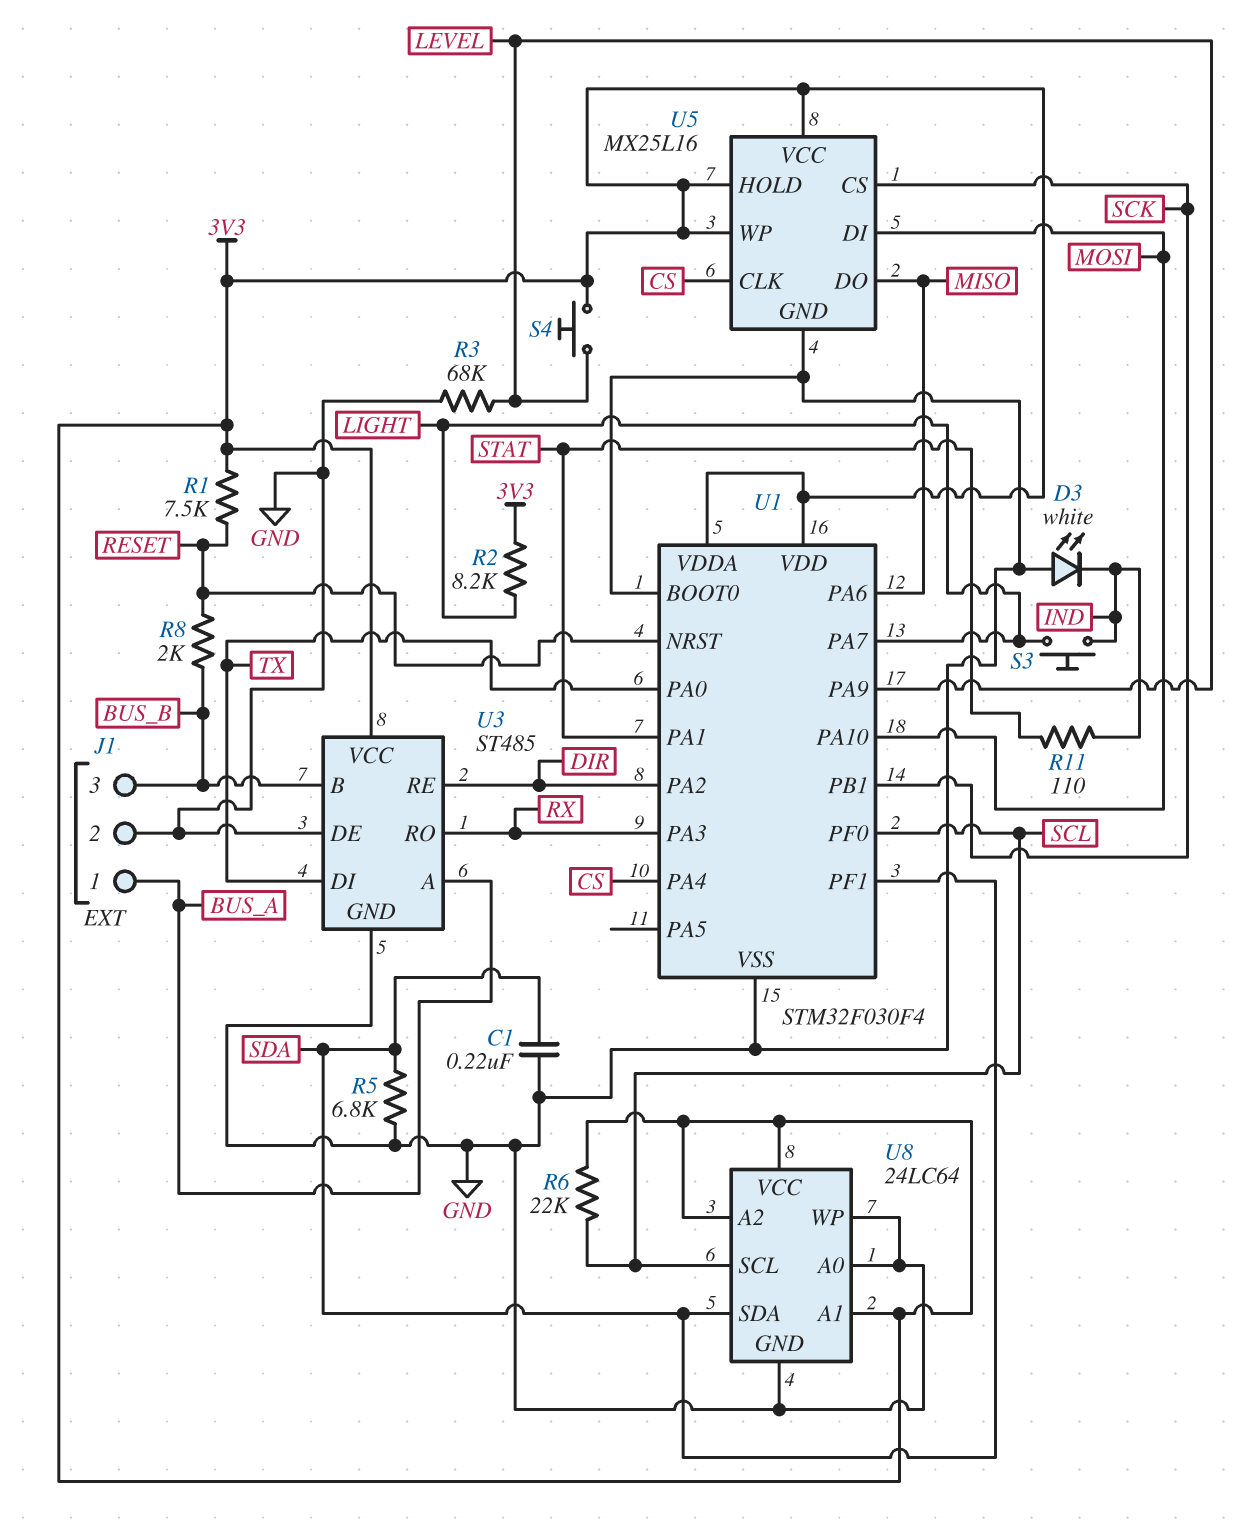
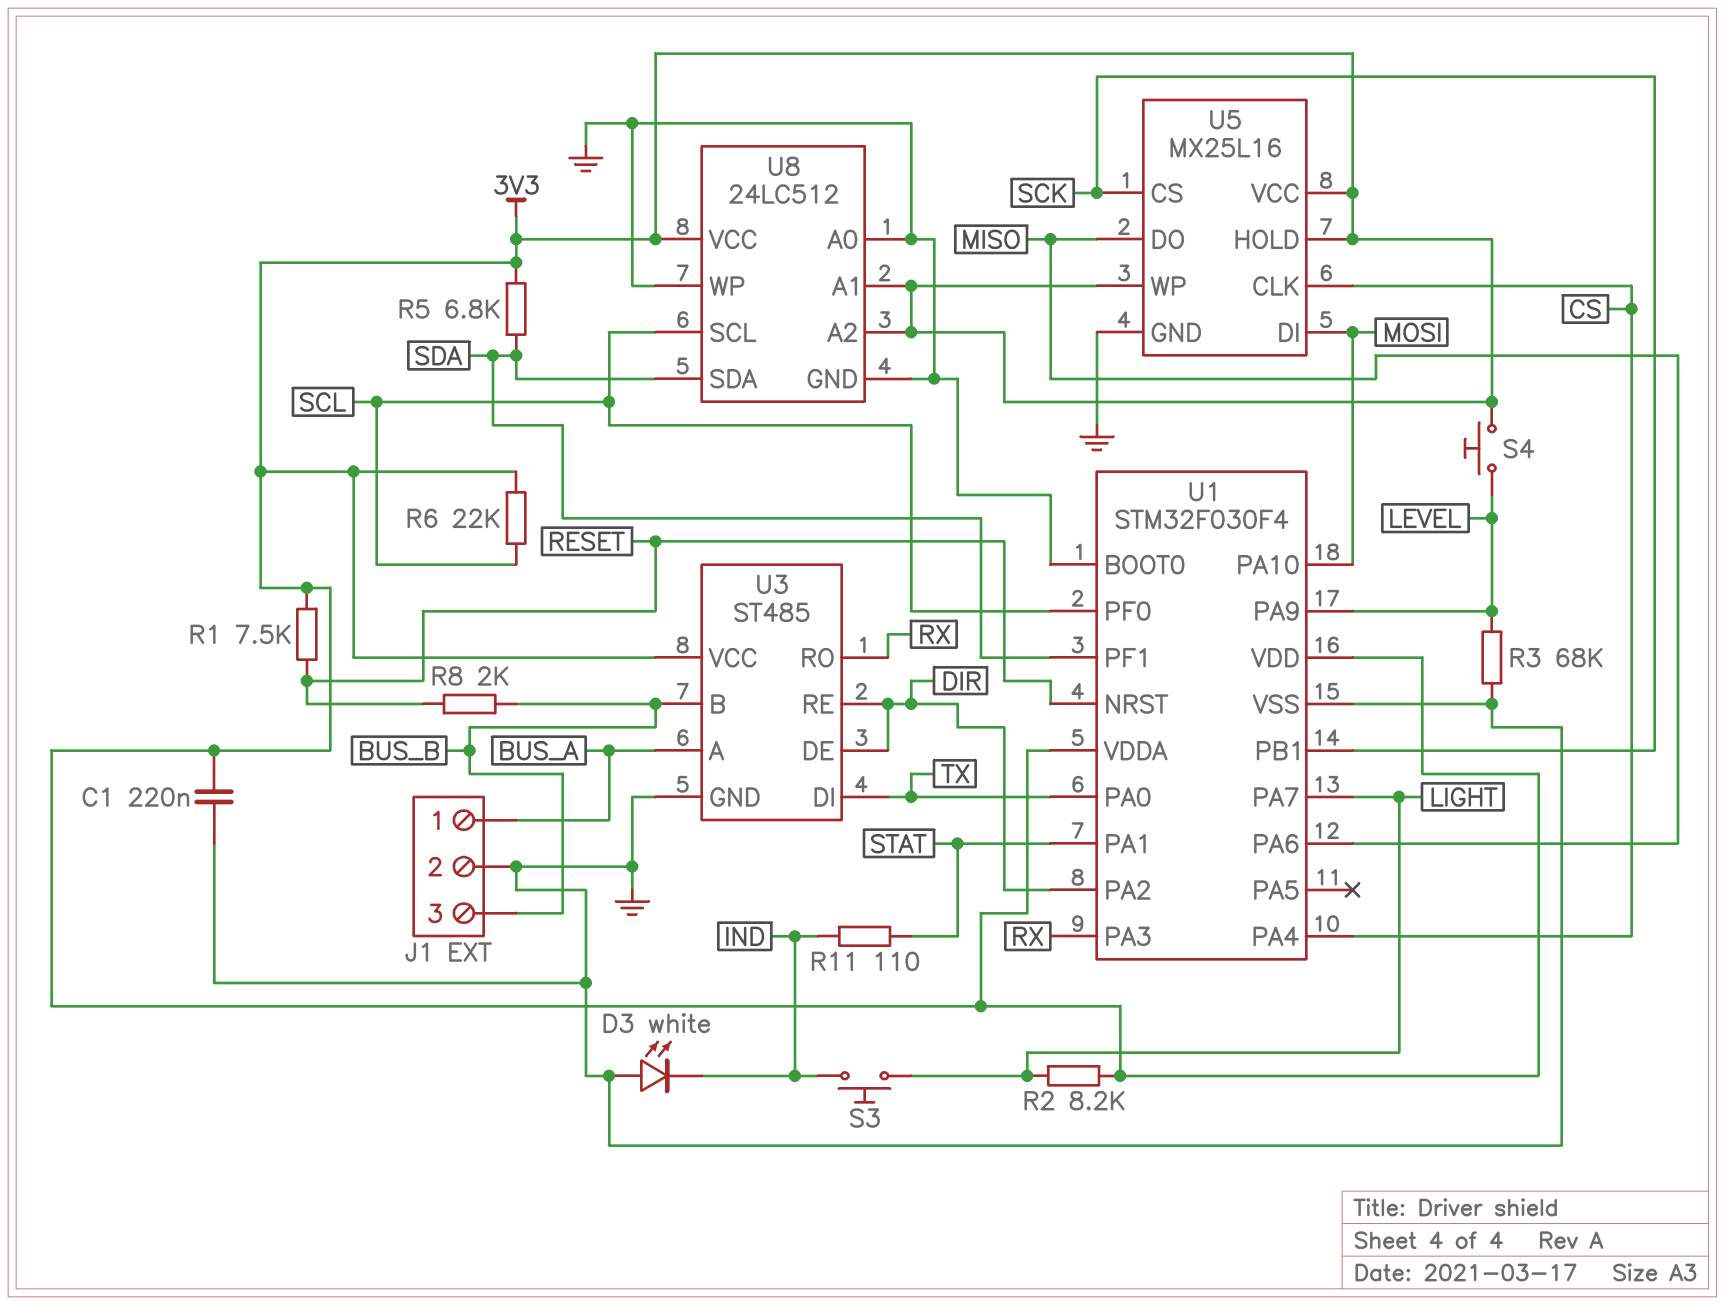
C1: 220nF (GND, SDA) -> 220nF (3V3, GND)
R5: 6.8k (GND, SDA) -> 6.8k (3V3, SDA)
U3 pin DE: GND -> DIR
U8: 24LC64 -> 24LC512

